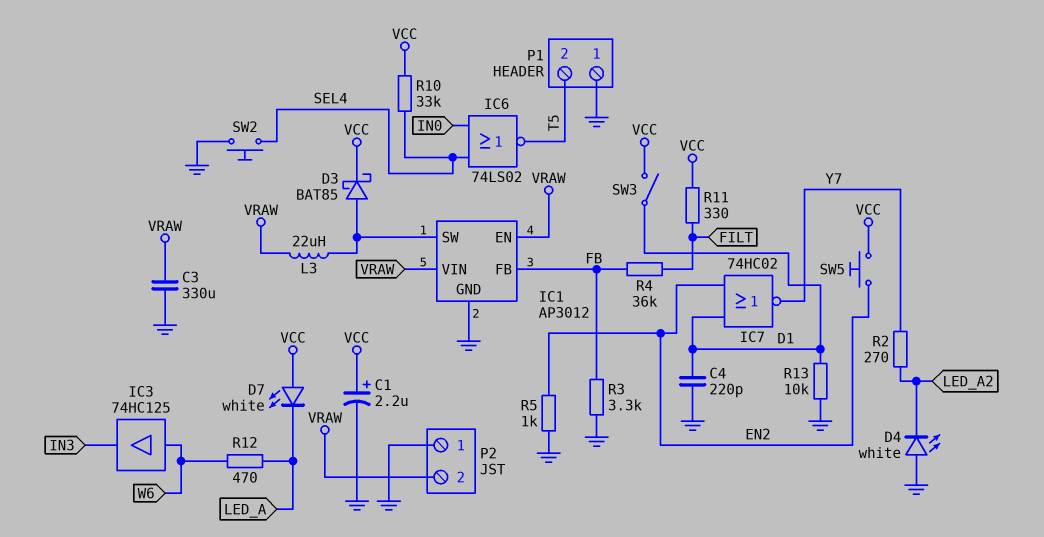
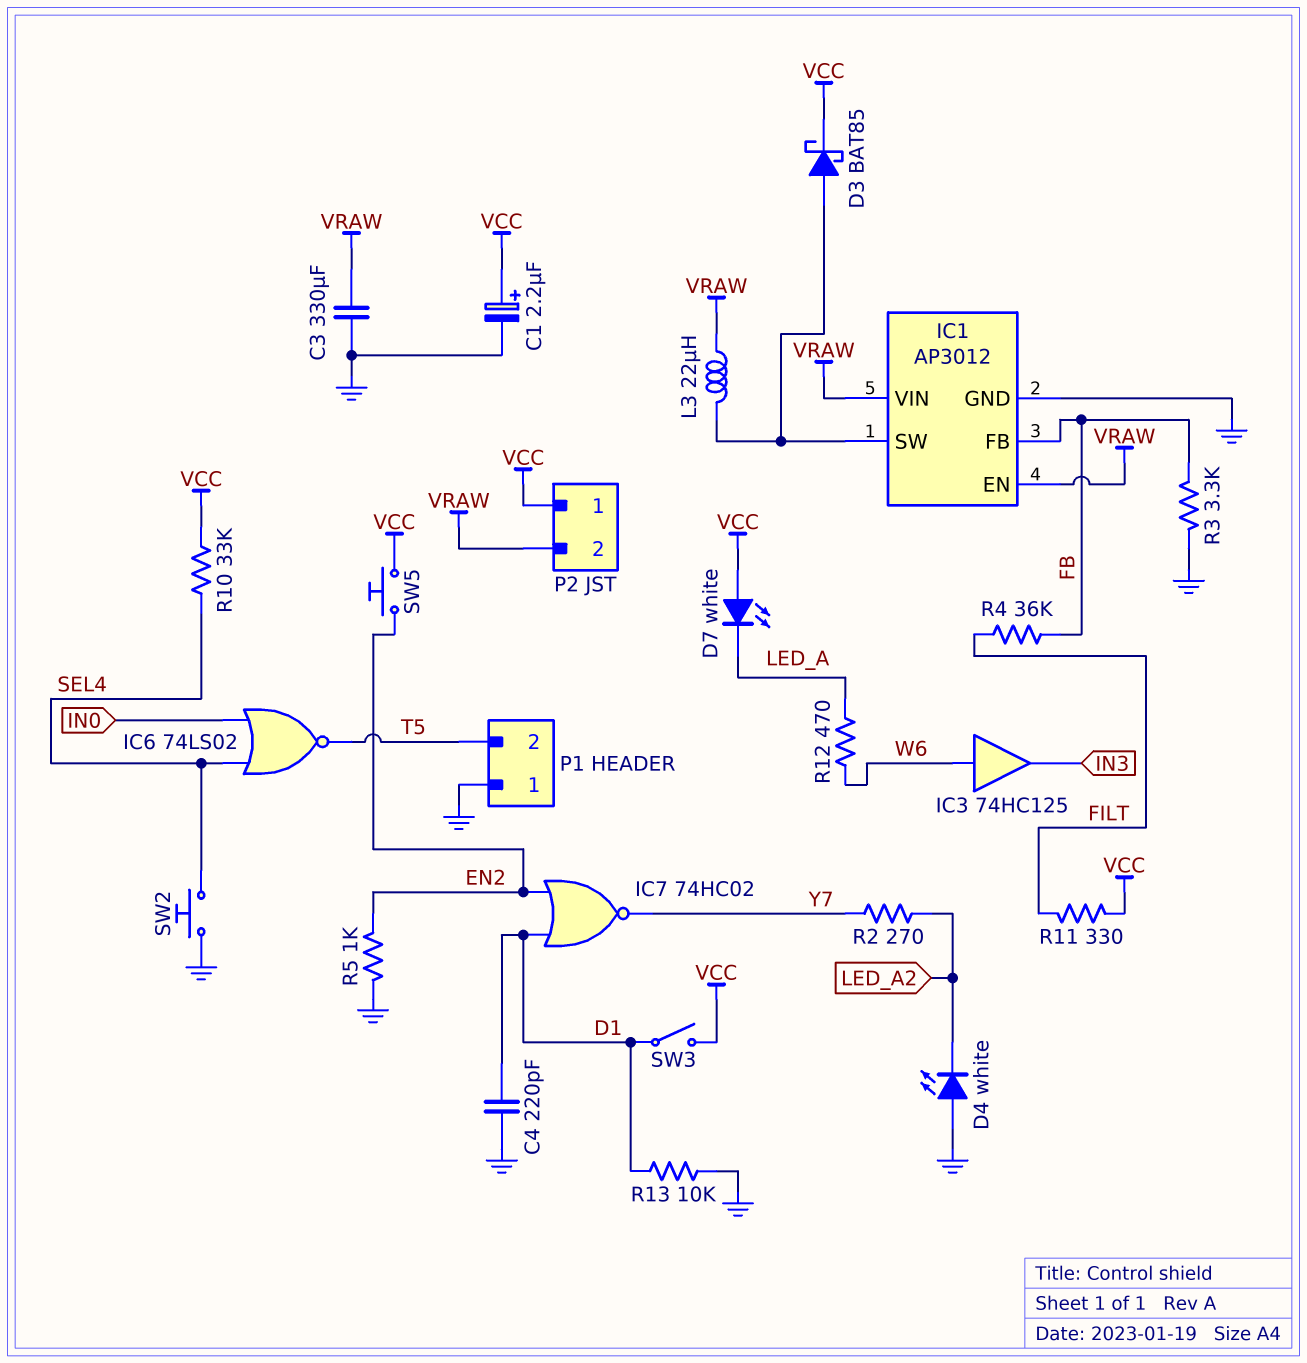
P2 pin 1: GND -> VCC

